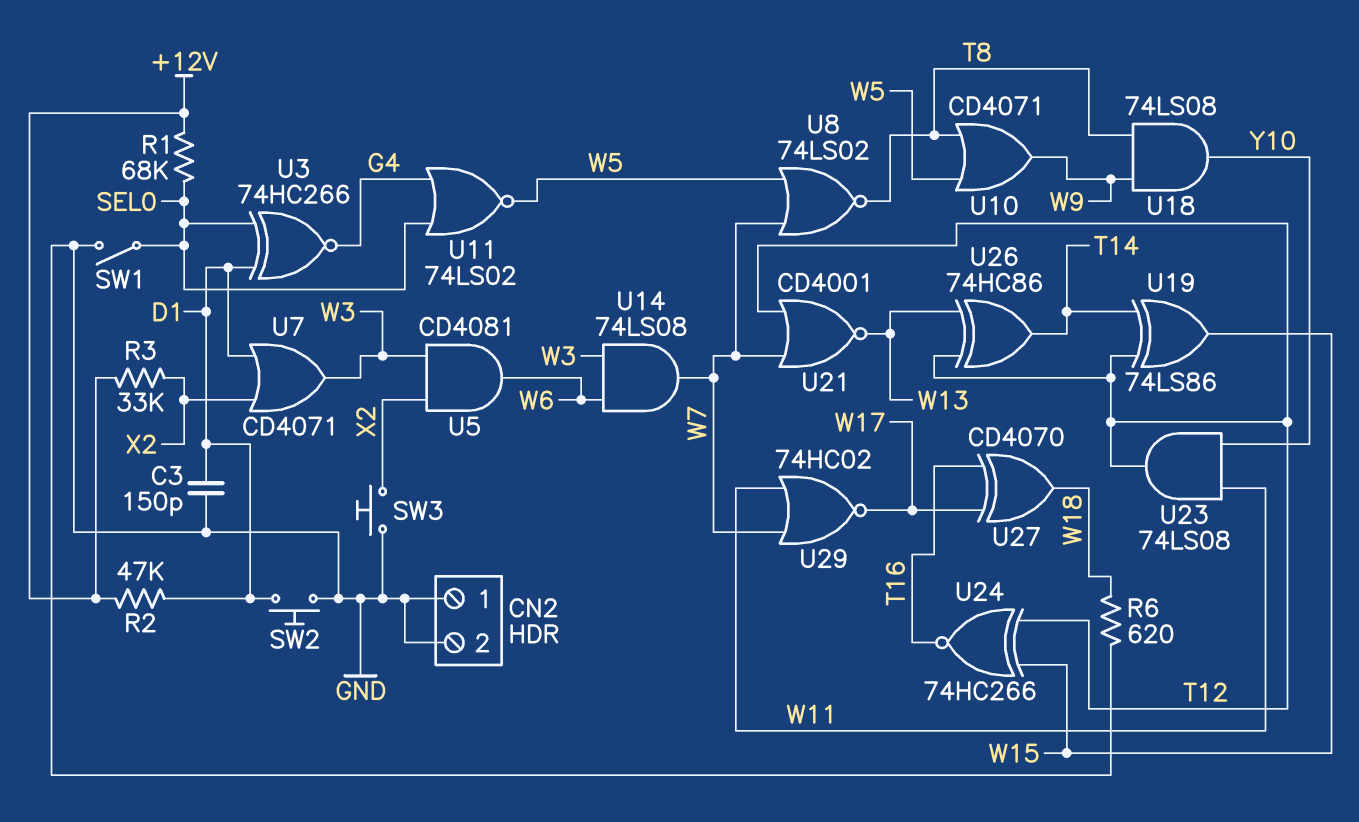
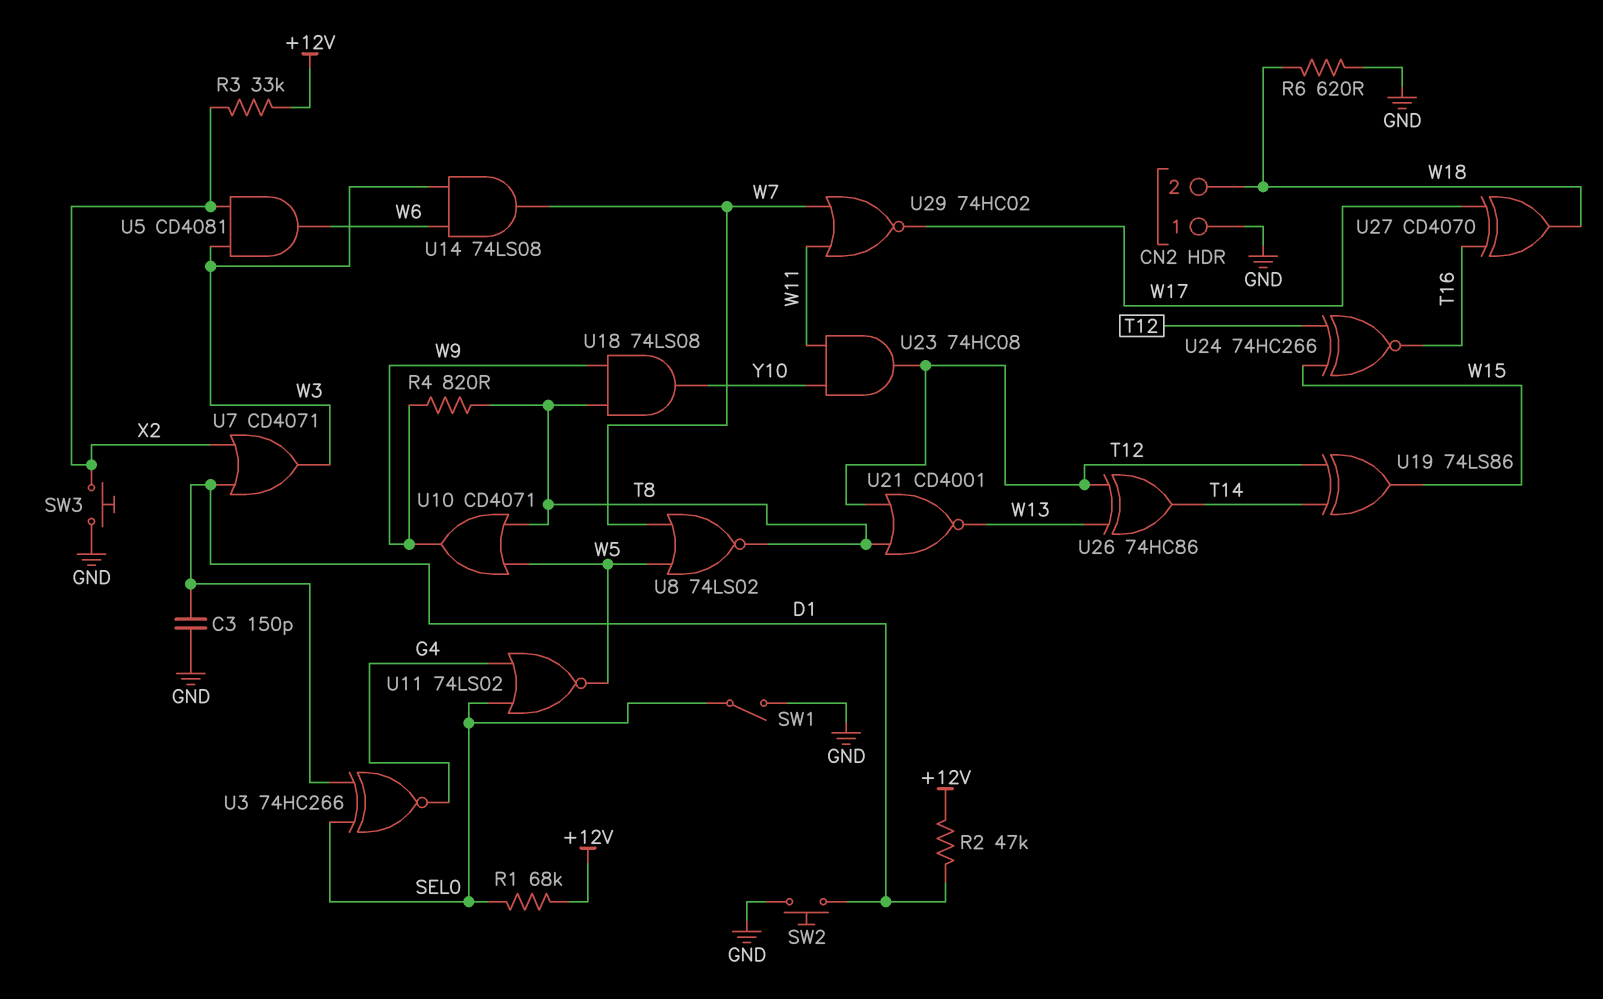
CN2 pin 2: GND -> W18
R4: none -> 820 (T8, W9)
U21: NOR CD4001 (in T12, in W7, out W13) -> NOR CD4001 (in T8, in T12, out W13)
U23: AND 74LS08 (in W11, in Y10, out T12) -> AND 74HC08 (in W11, in Y10, out T12)

